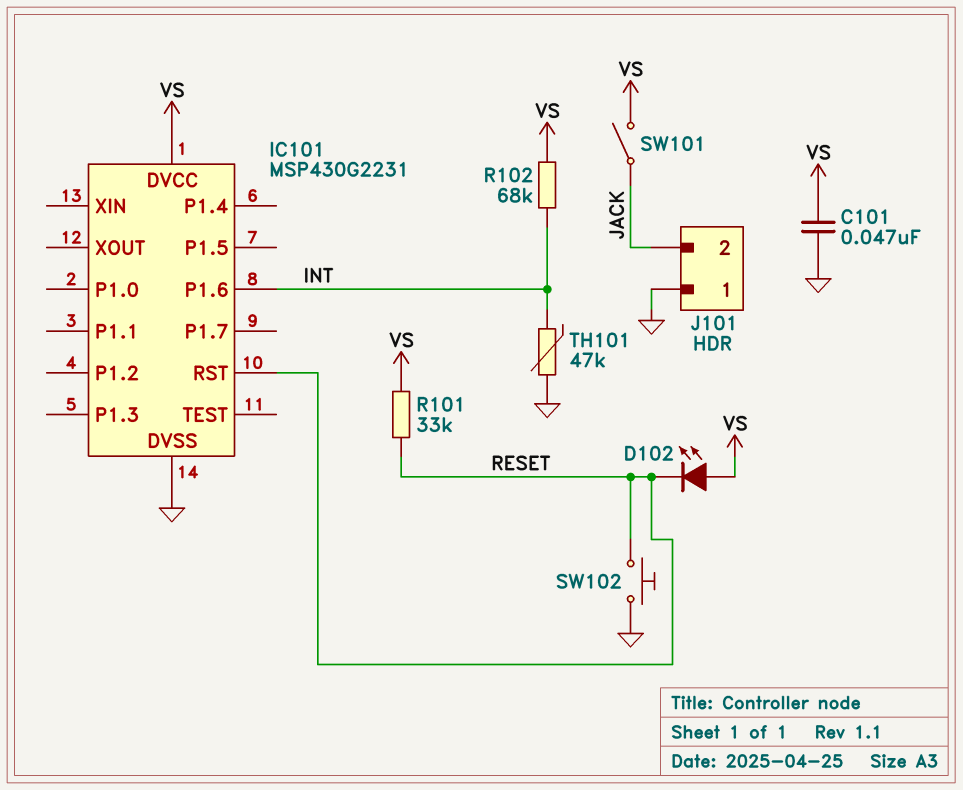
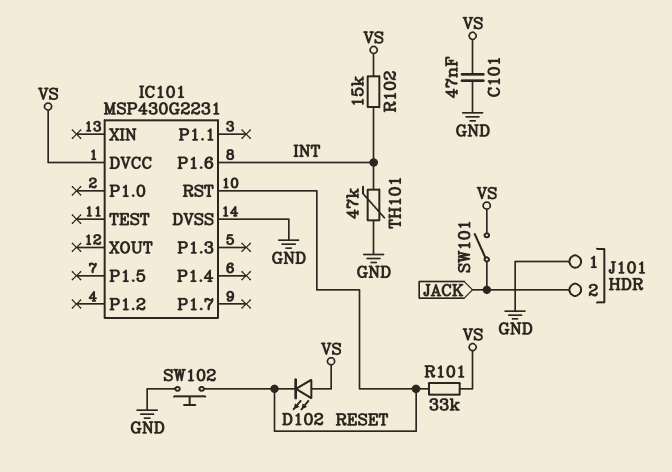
R102: 68k (INT, VS) -> 15k (INT, VS)

